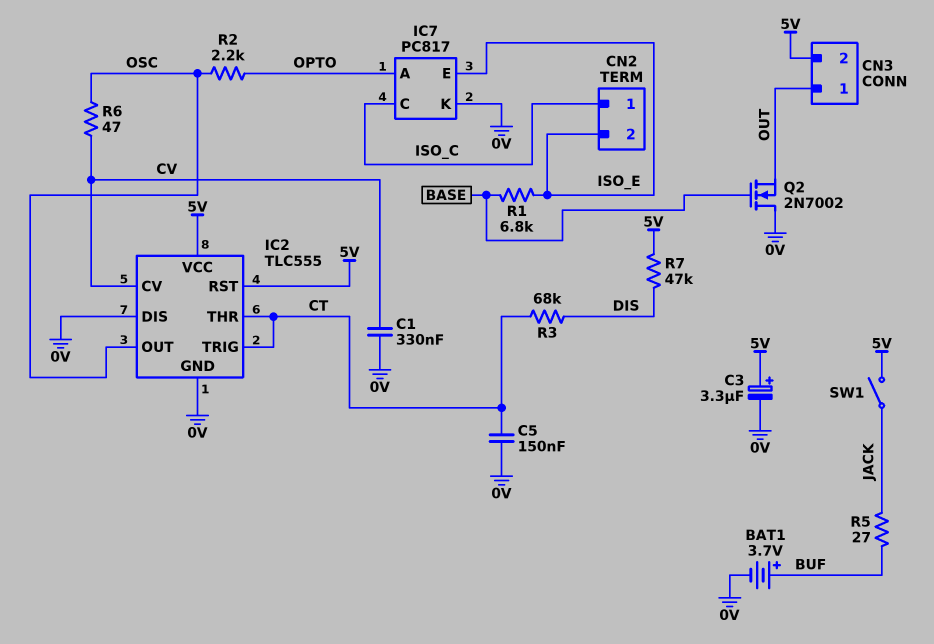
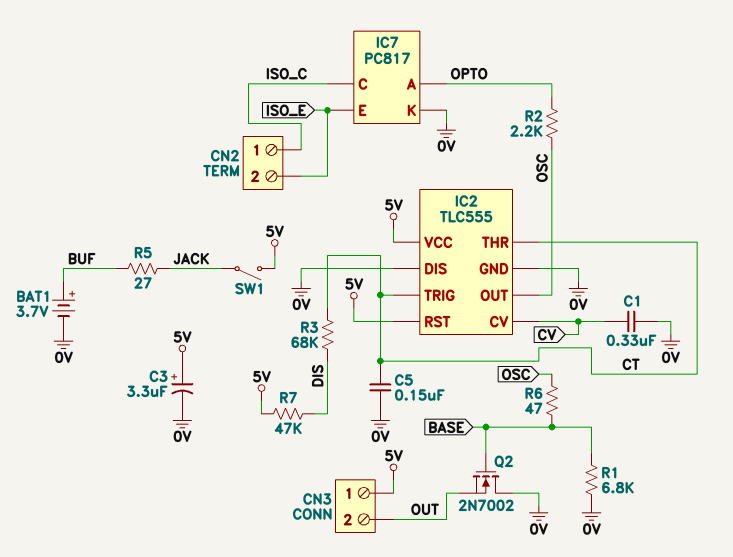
CN3 pin 1: OUT -> 5V
CN3 pin 2: 5V -> OUT
R1: 6.8k (BASE, ISO_E) -> 6.8k (0V, BASE)
R6: 47 (CV, OSC) -> 47 (BASE, OSC)

